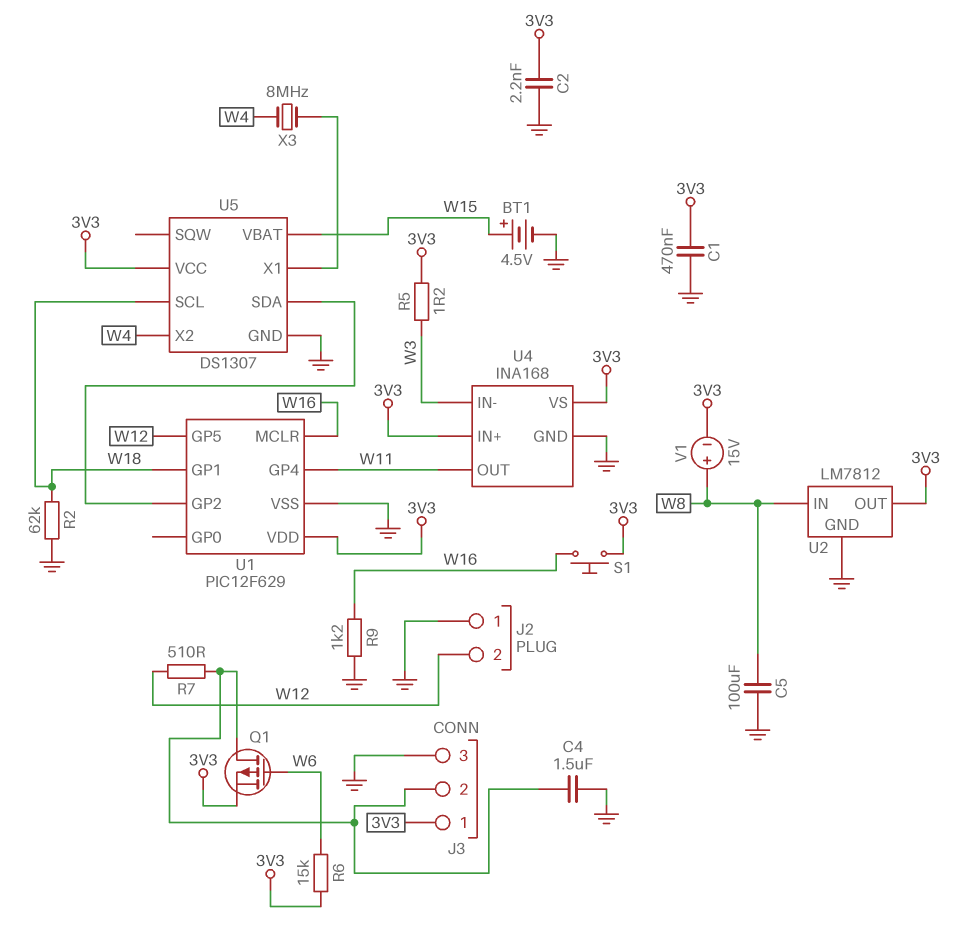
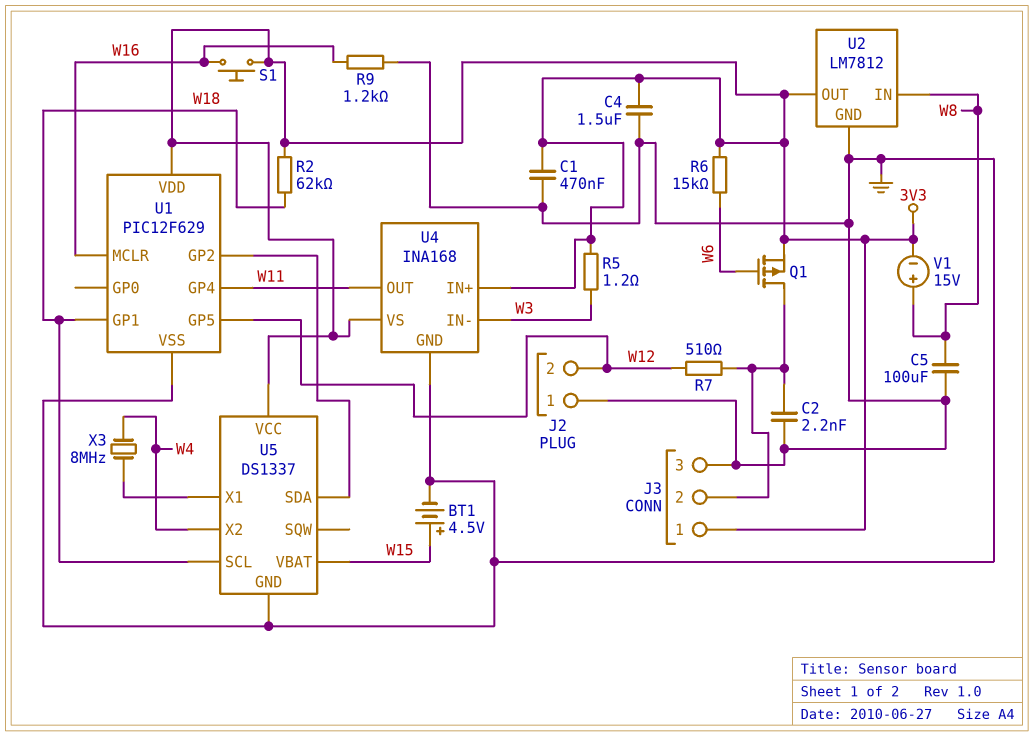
C2: 2.2nF (3V3, GND) -> 2.2nF (GND, J3/2)
C4: 1.5uF (GND, J3/2) -> 1.5uF (3V3, GND)
R2: 62k (GND, W18) -> 62k (3V3, W18)
U5: DS1307 -> DS1337

